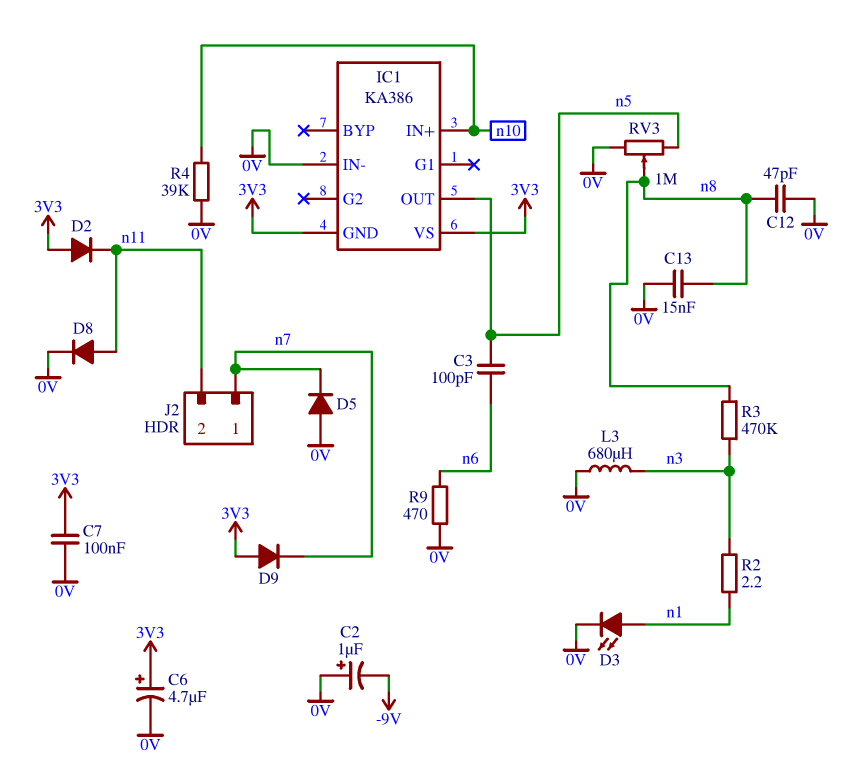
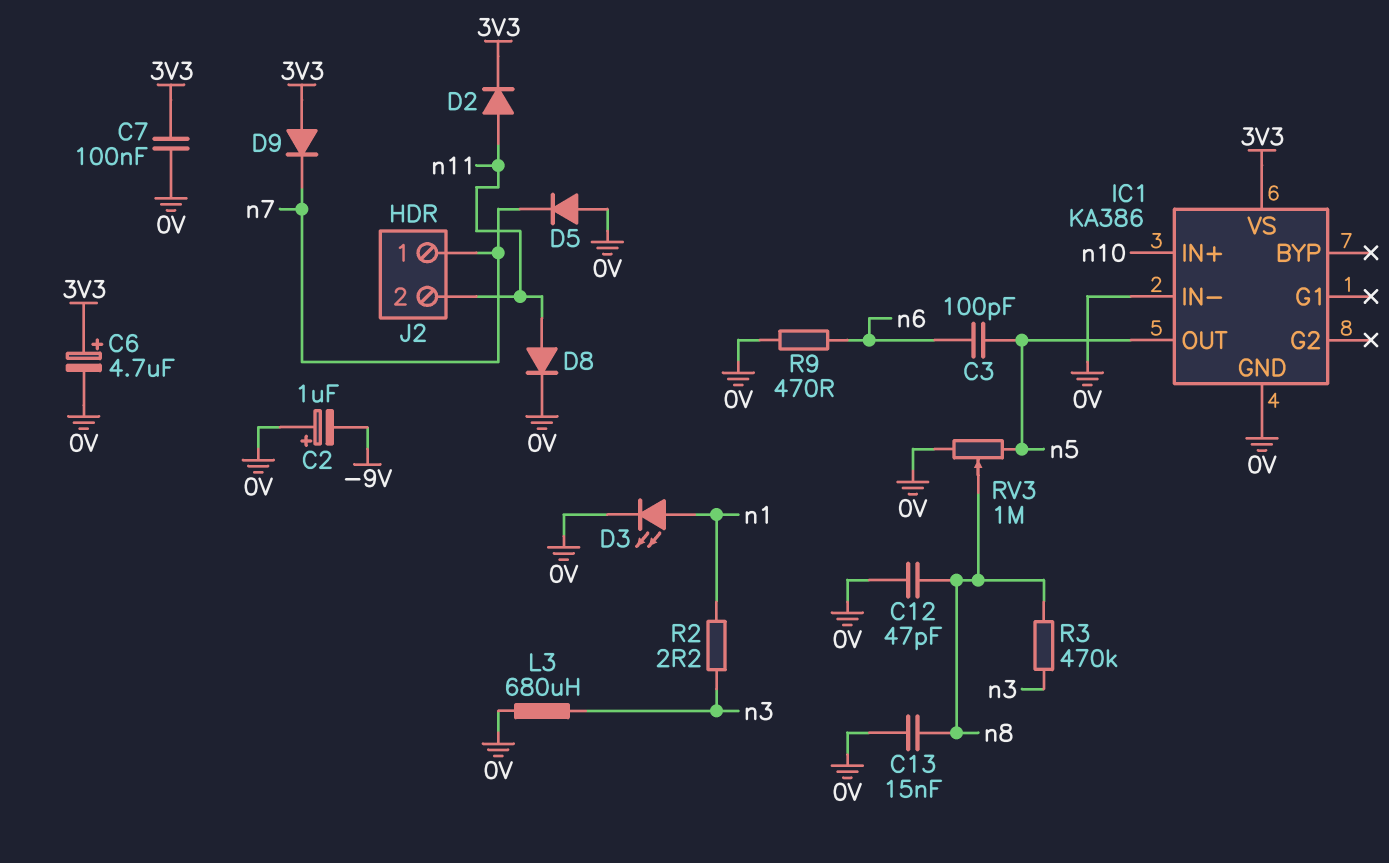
D2: diode (A 3V3, K n11) -> diode (A n11, K 3V3)
IC1 pin GND: 3V3 -> 0V
R4: 39k (0V, n10) -> none

